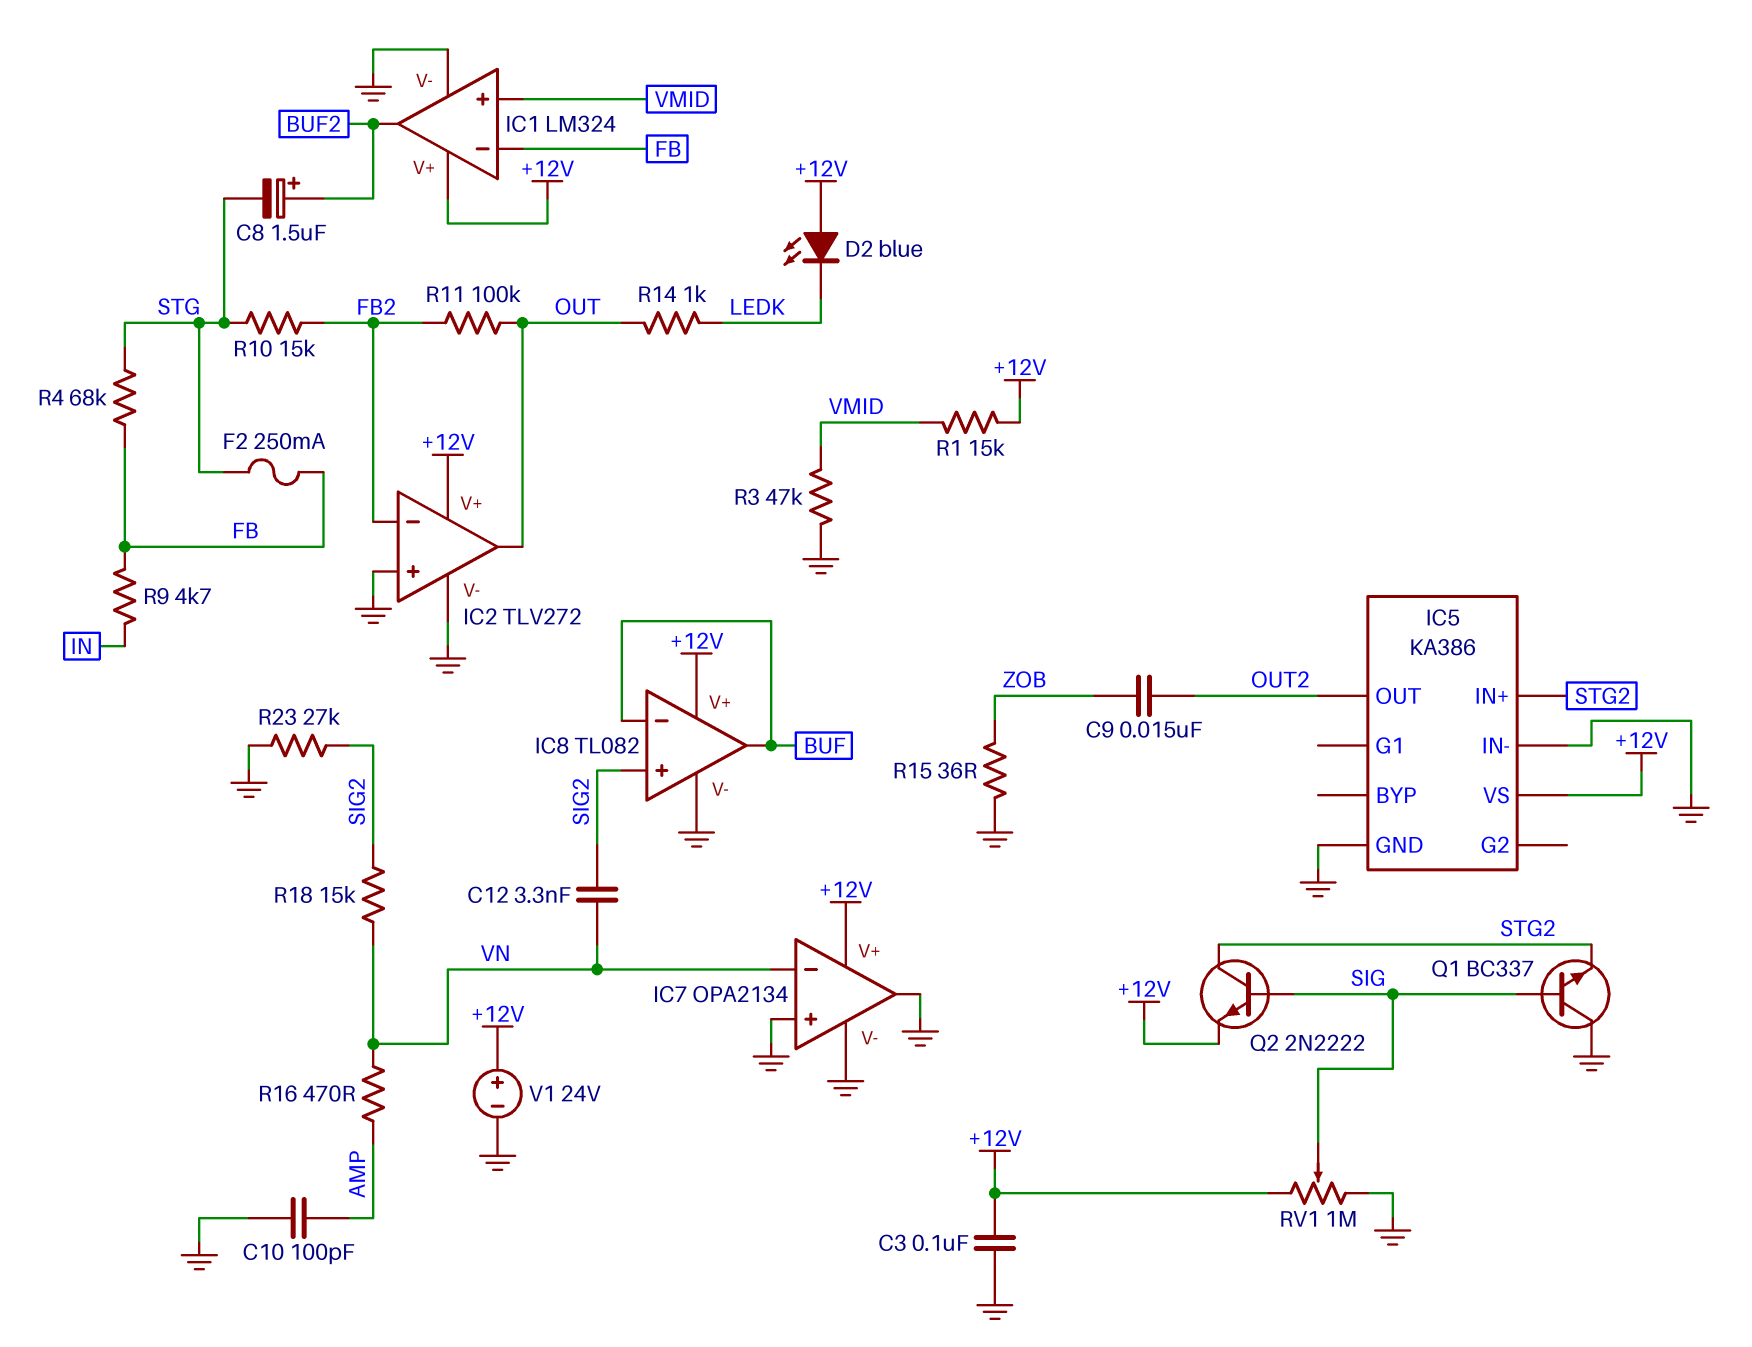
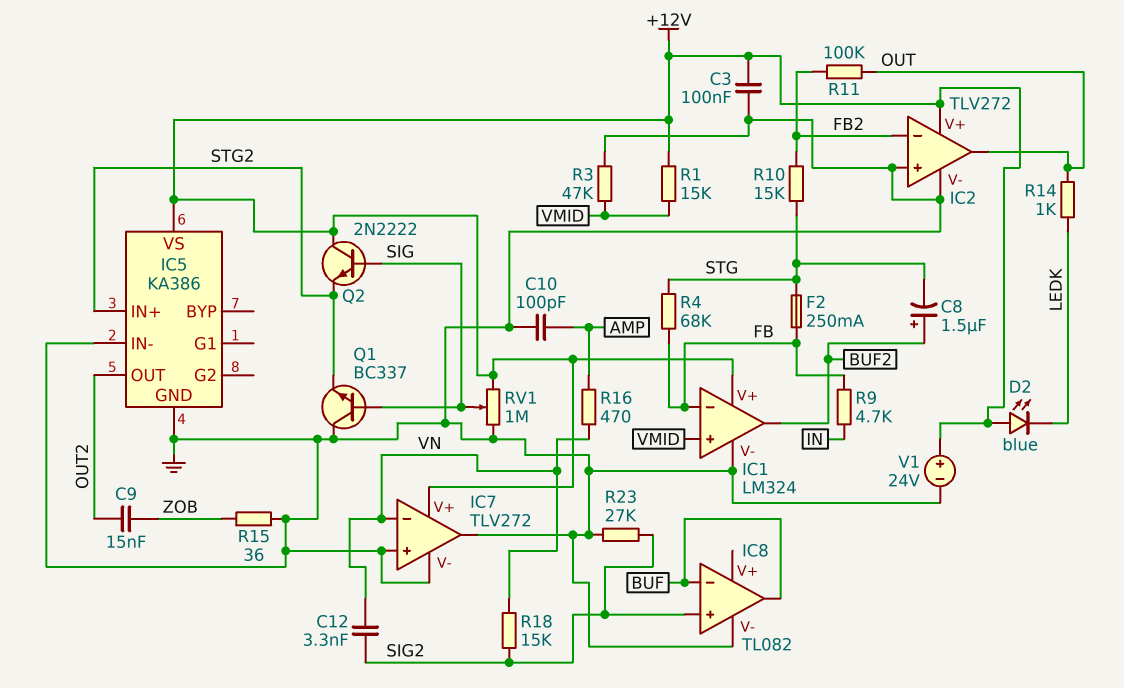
IC7: OPA2134 -> TLV272
IC8 pin V+: +12V -> none
Q2: NPN 2N2222 (B SIG, C STG2, E +12V) -> NPN 2N2222 (B SIG, C +12V, E STG2)

